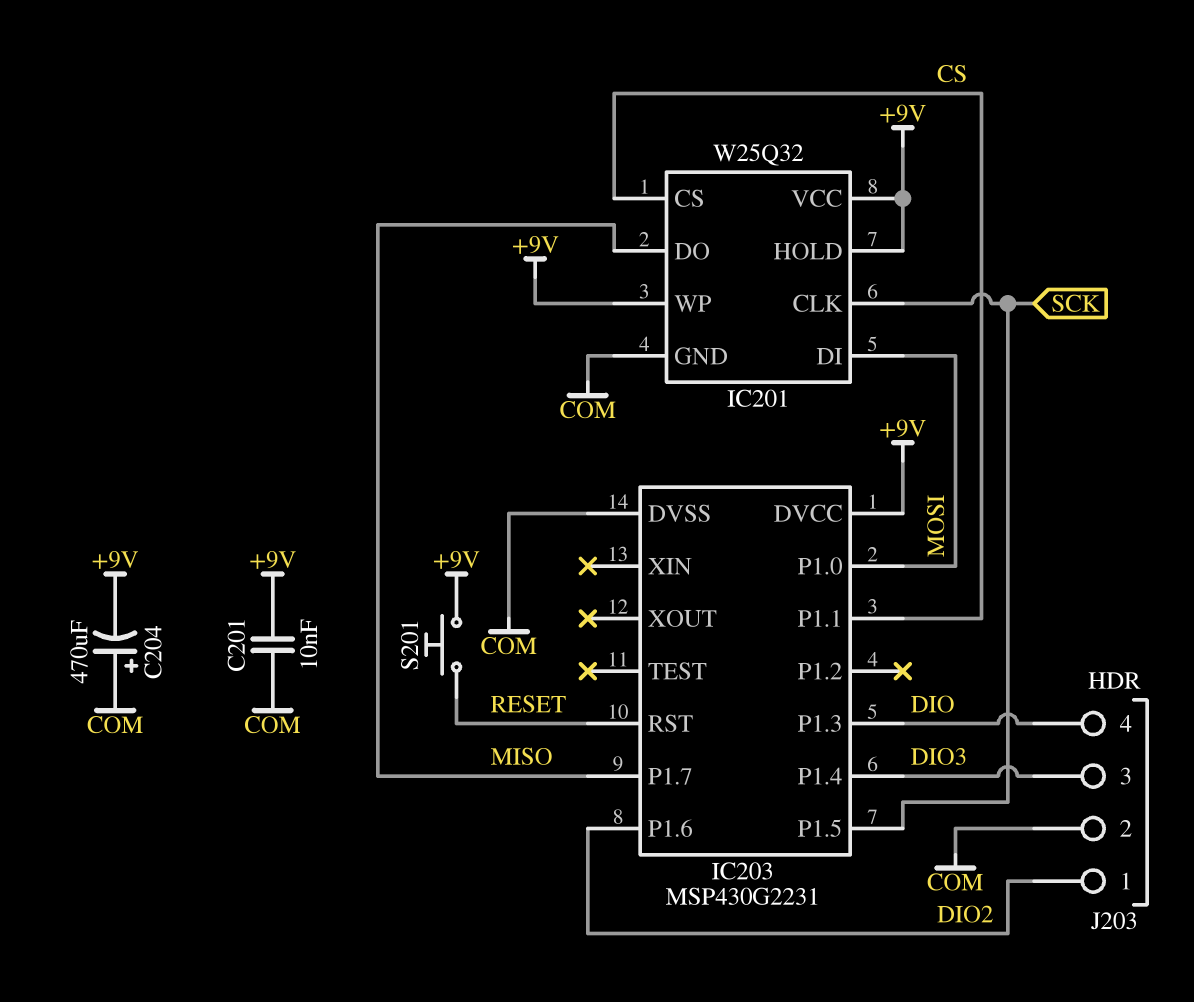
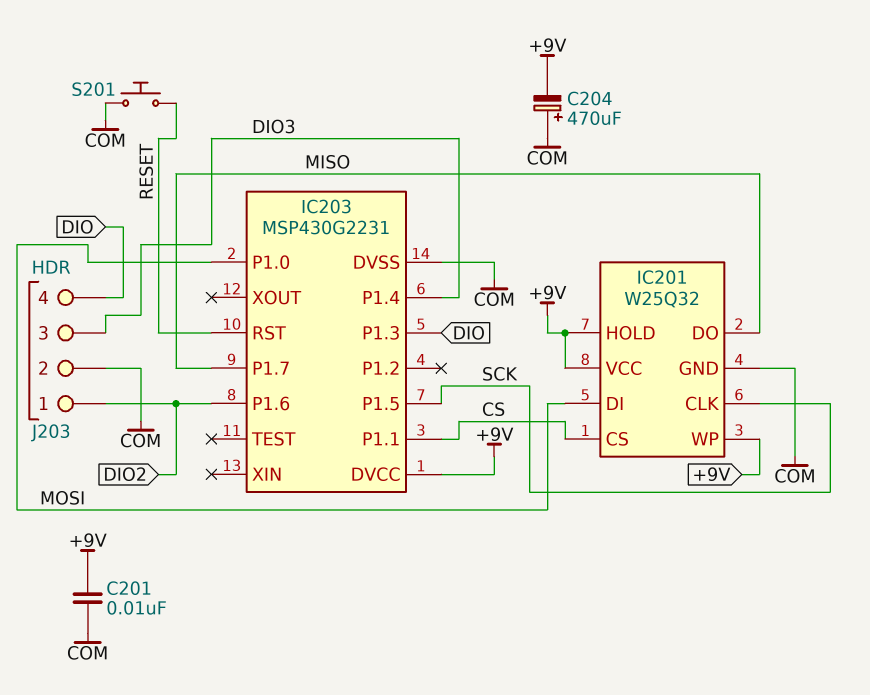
S201: button (+9V, RESET) -> button (COM, RESET)

